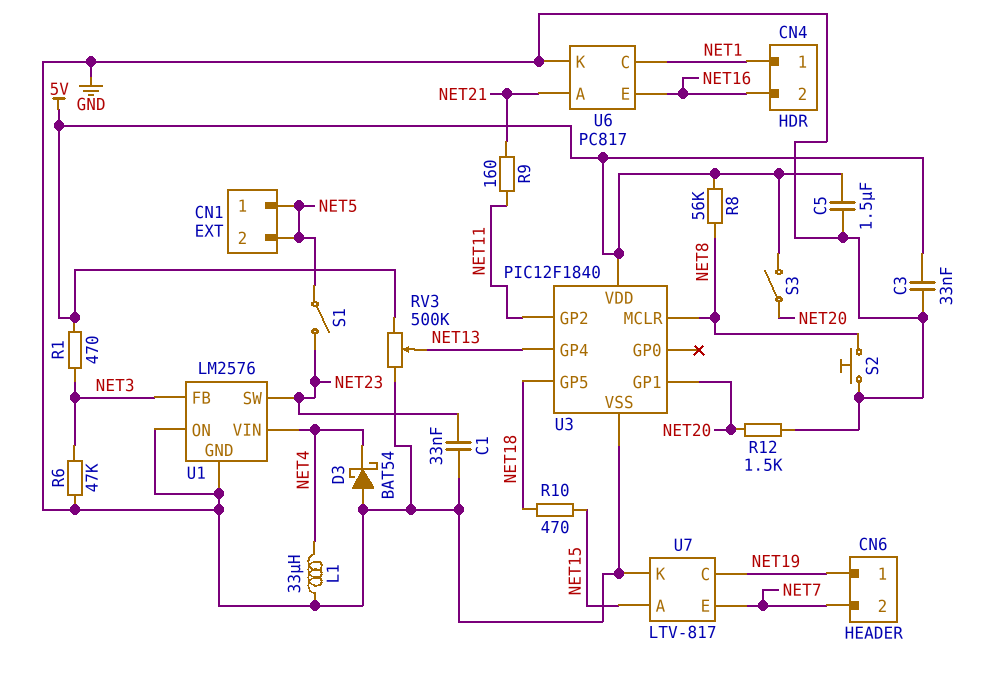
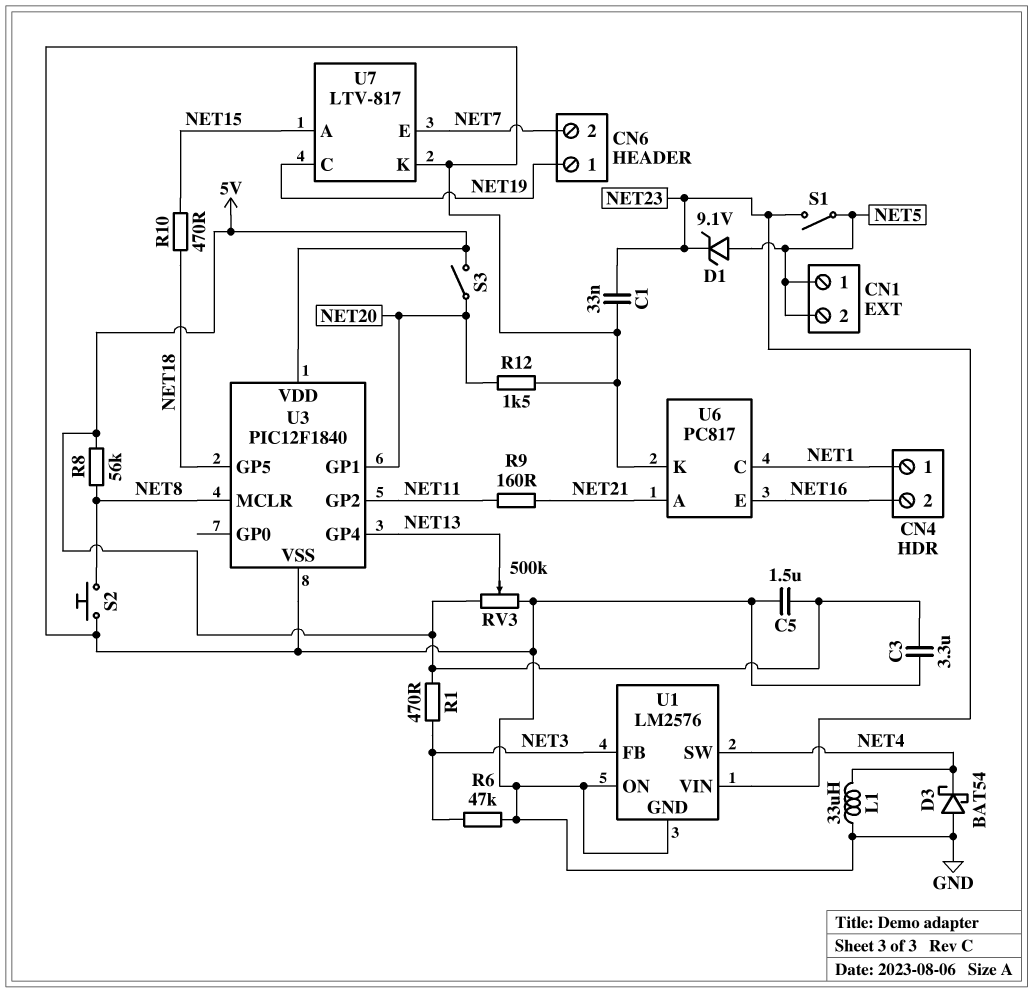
C3: 33nF (5V, GND) -> 3.3uF (5V, GND)
D1: none -> zener 9.1V (A NET5, K NET23)
U1 pin SW: NET23 -> NET4
U1 pin VIN: NET4 -> NET23

